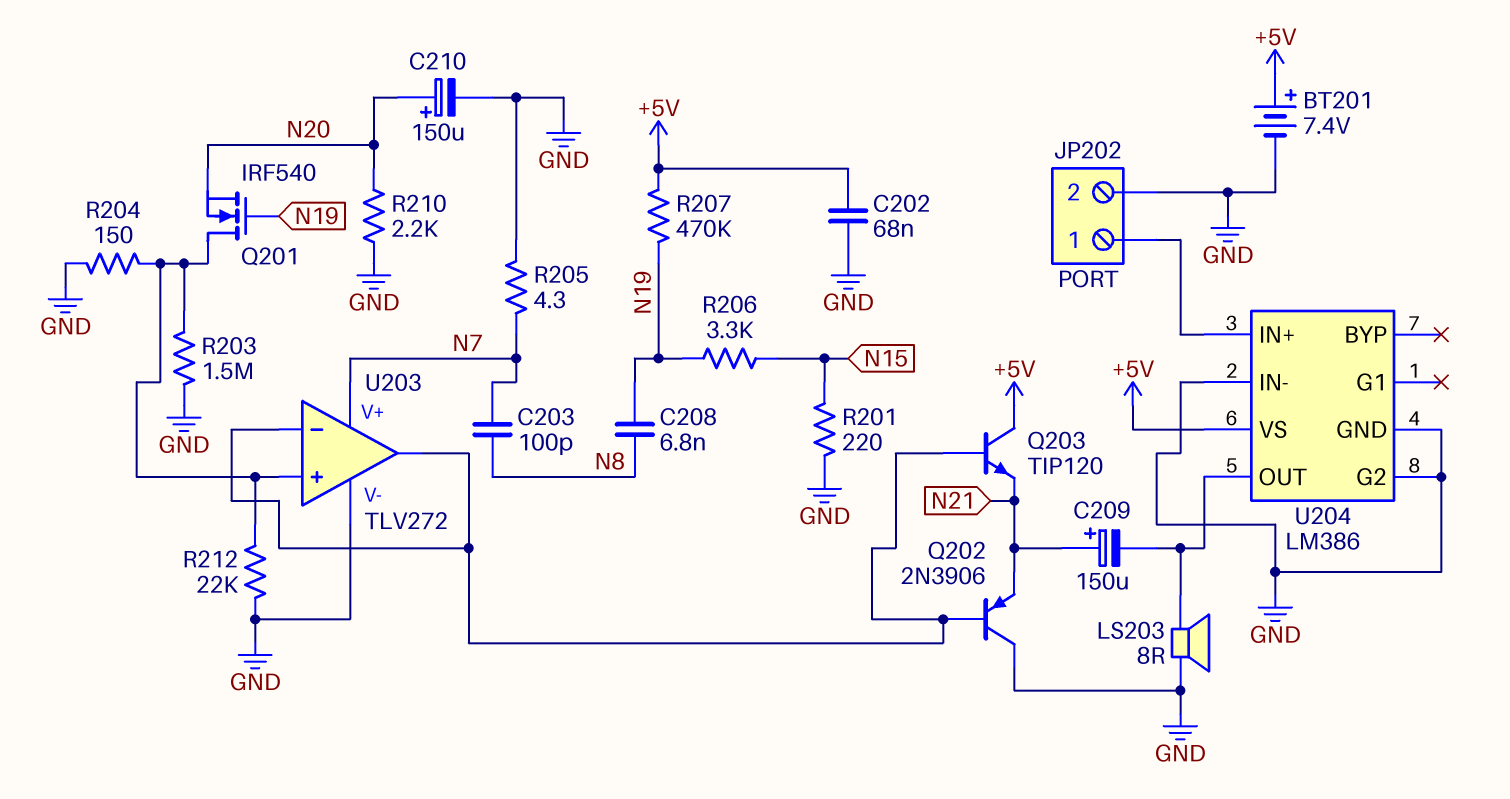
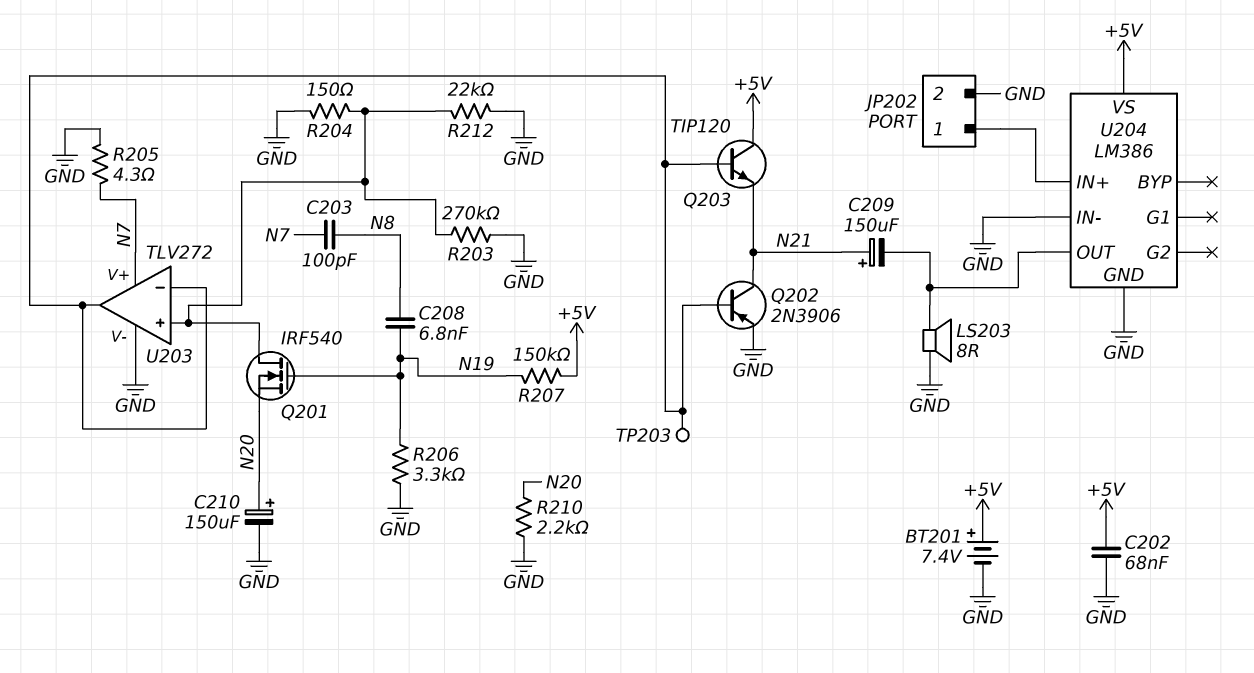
Q202: PNP 2N3906 (B U203/in-, C GND, E N21) -> PNP 2N3906 (B U203/in-, C N21, E GND)
R201: 220 (GND, N15) -> none
R203: 1.5M (GND, U203/in+) -> 270k (GND, U203/in+)
R206: 3.3k (N15, N19) -> 3.3k (GND, N19)
R207: 470k (+5V, N19) -> 150k (+5V, N19)
TP203: none -> test point (U203/in-)
U204 pin G2: GND -> none

